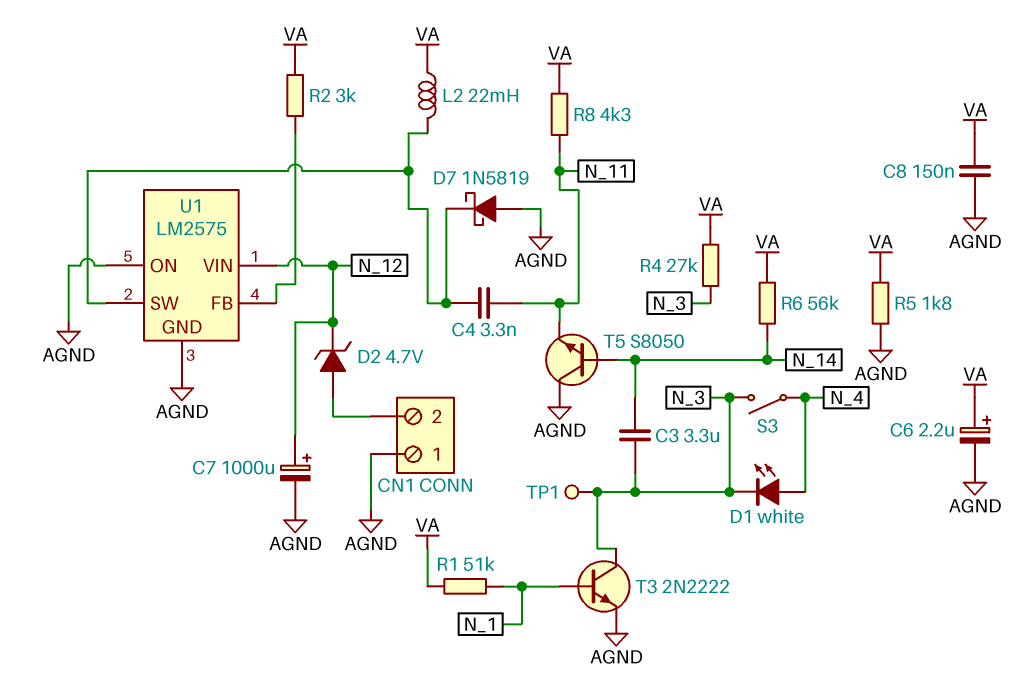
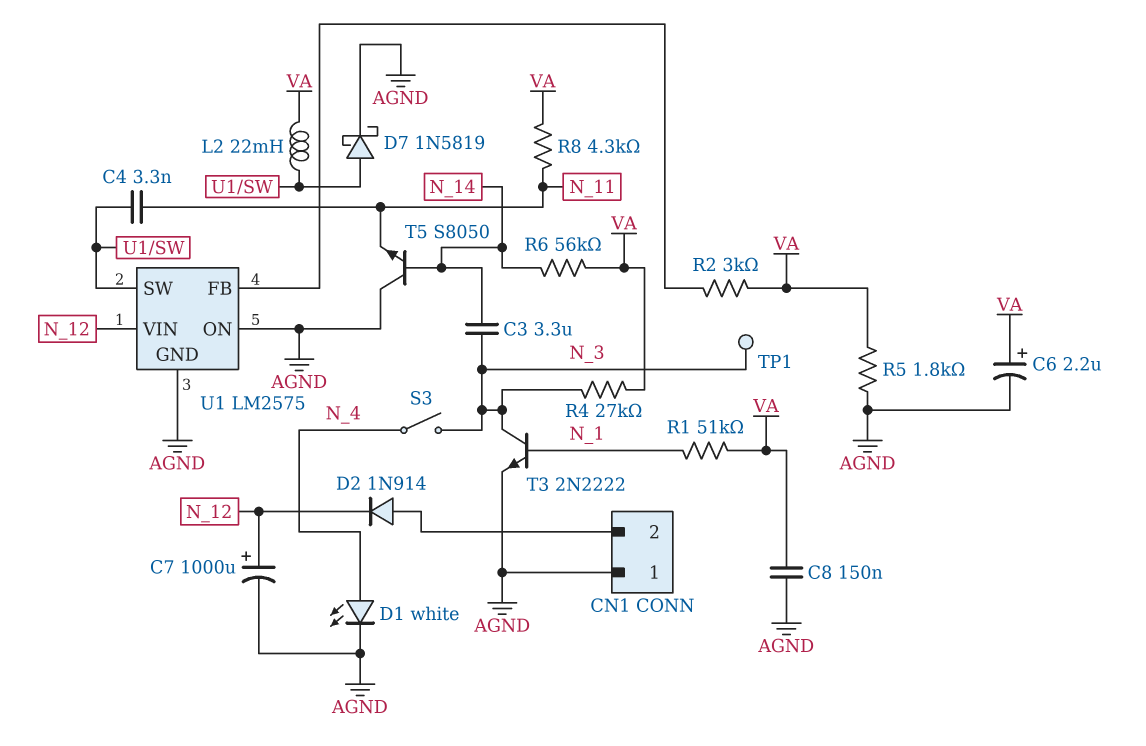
D1: LED white (A N_4, K N_3) -> LED white (A N_4, K AGND)
D2: zener 4.7V (A CN1/2, K N_12) -> diode 1N914 (A CN1/2, K N_12)
D7: schottky 1N5819 (A AGND, K U1/SW) -> schottky 1N5819 (A U1/SW, K AGND)

